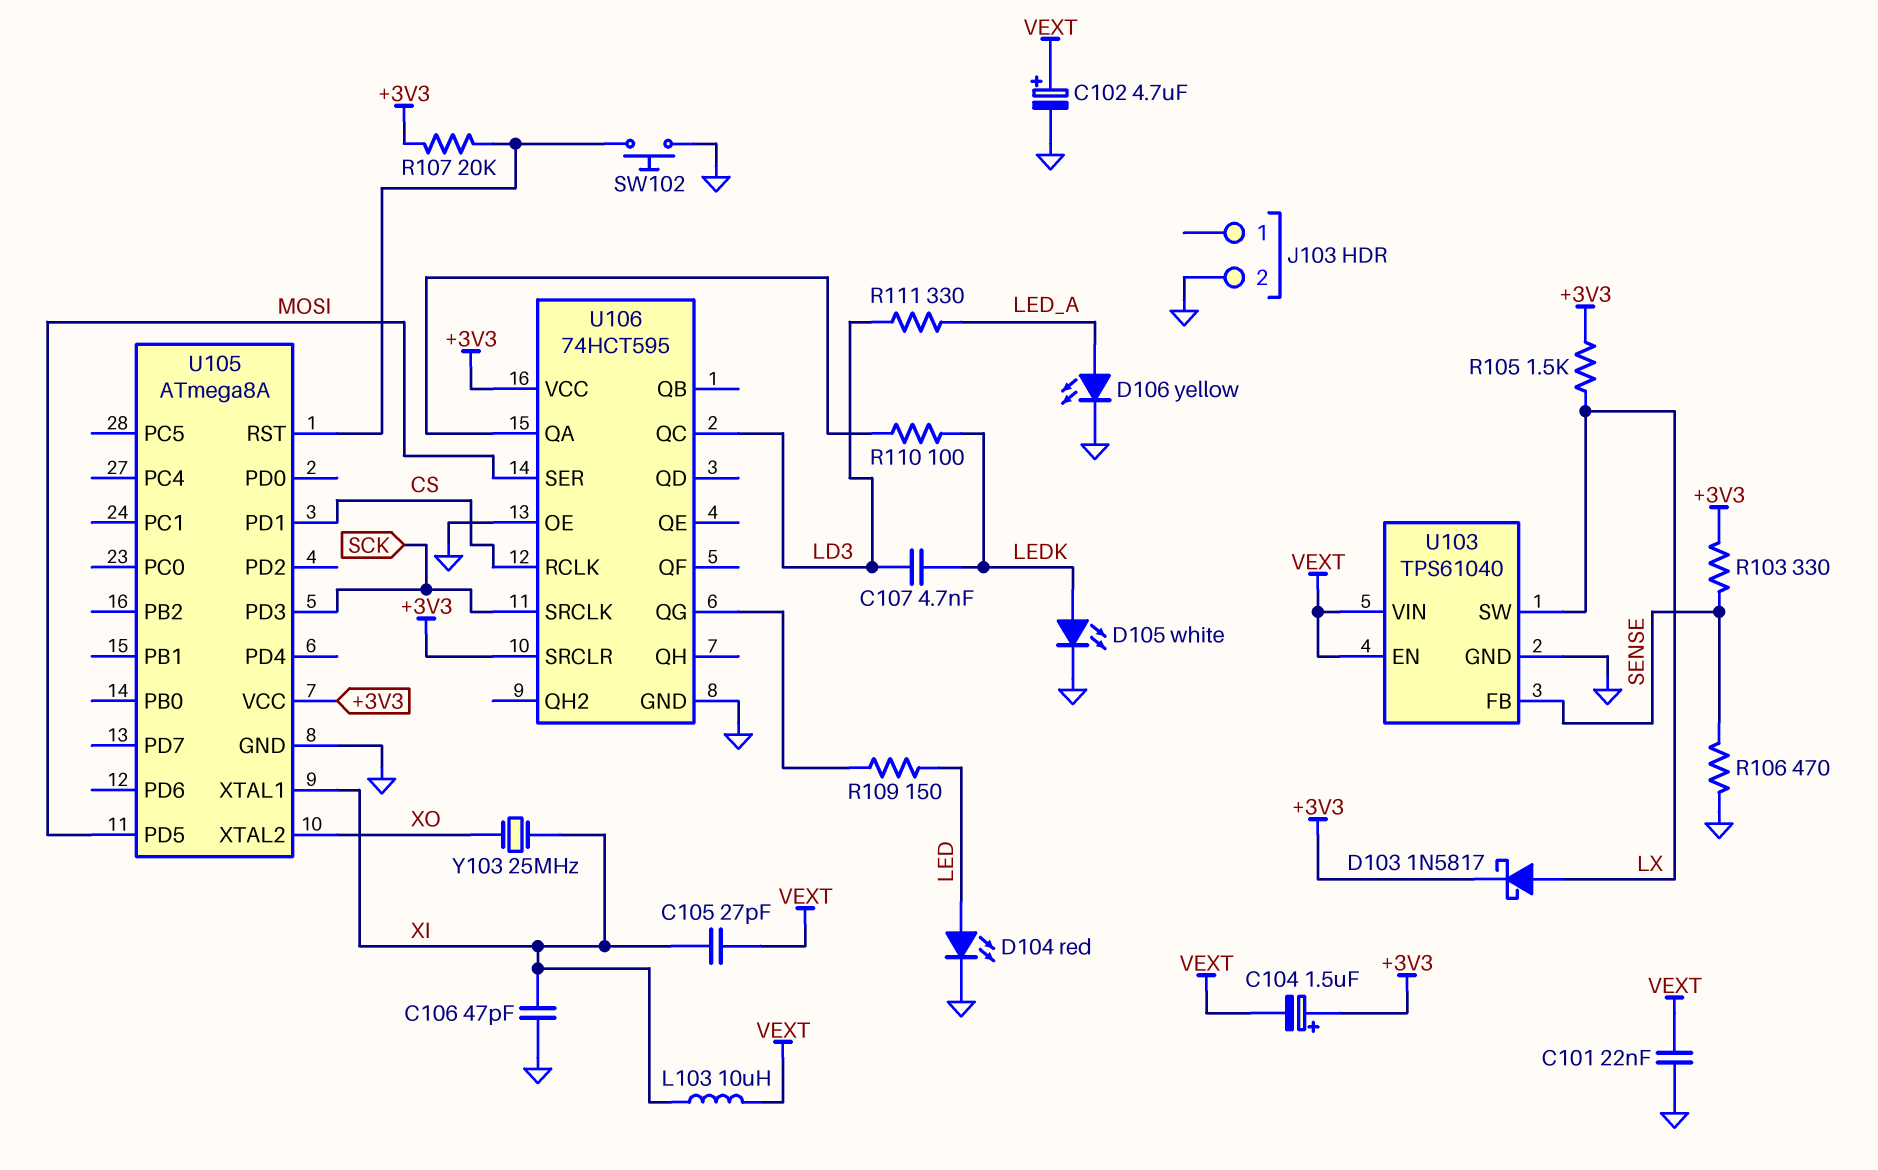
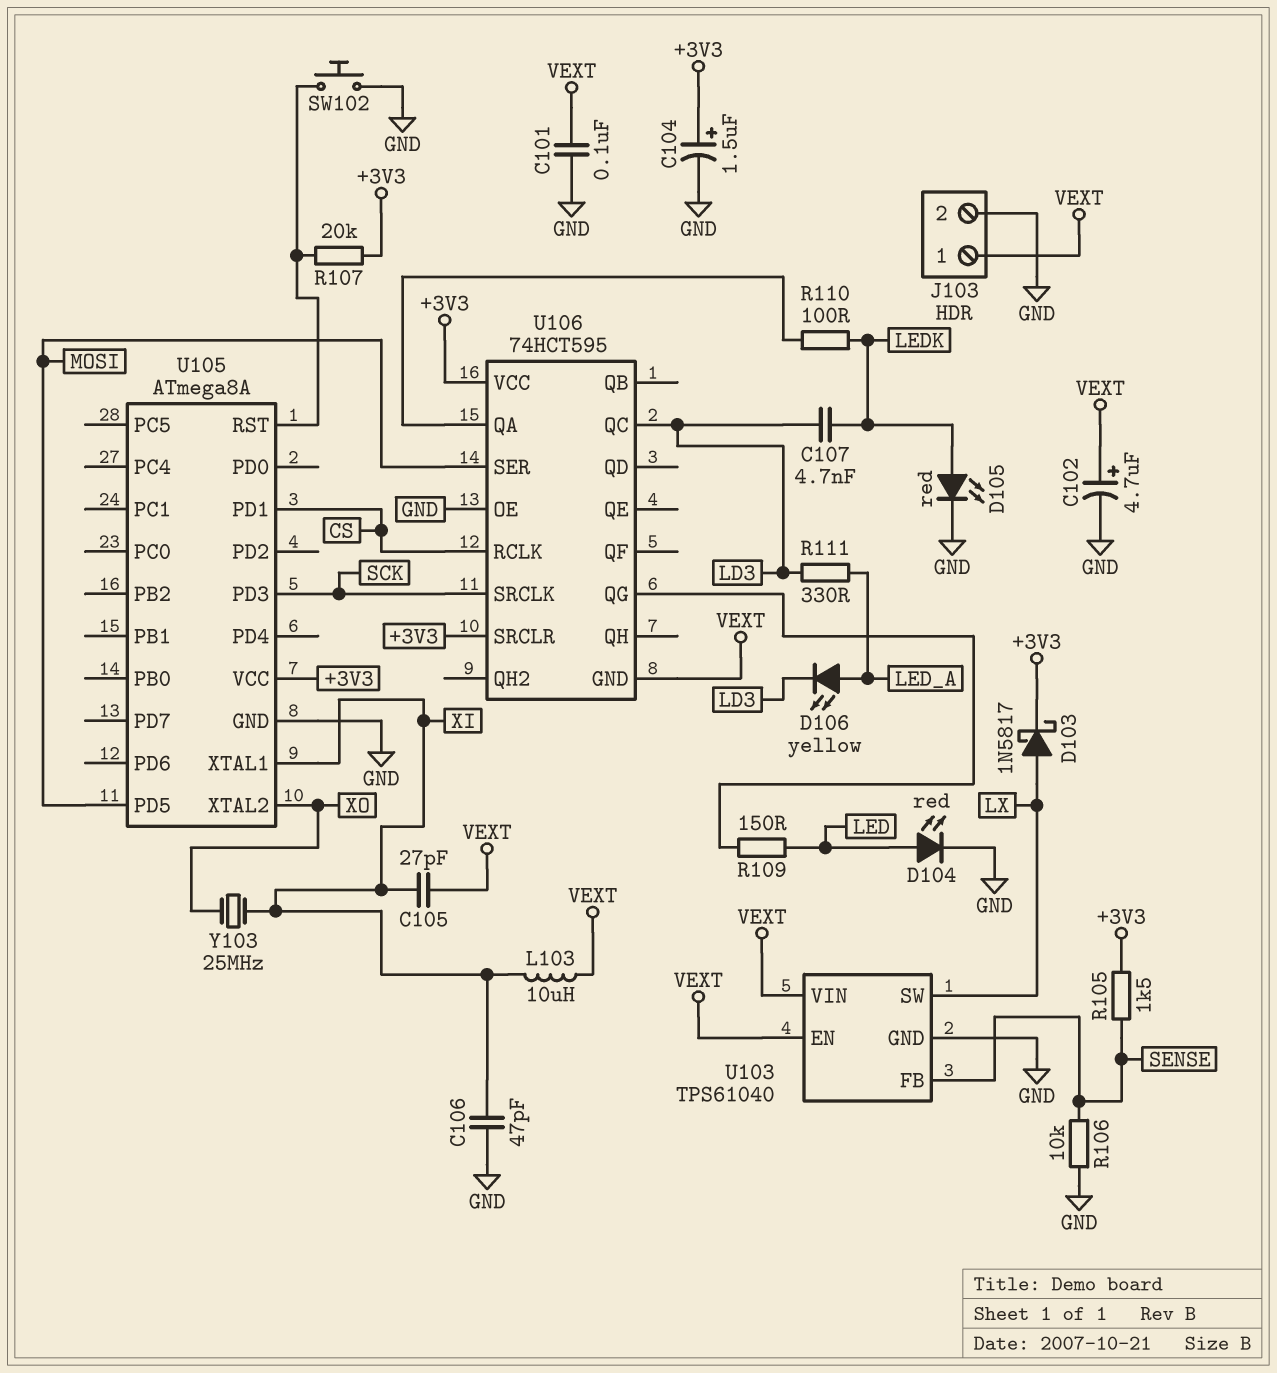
C101: 22nF (GND, VEXT) -> 100nF (GND, VEXT)
C104: 1.5uF (plus +3V3, minus VEXT) -> 1.5uF (plus +3V3, minus GND)
D105: LED white (A LEDK, K GND) -> LED red (A LEDK, K GND)
D106: LED yellow (A LED_A, K GND) -> LED yellow (A LED_A, K LD3)
J103 pin 1: none -> VEXT
R103: 330 (+3V3, SENSE) -> none
R105: 1.5k (+3V3, LX) -> 1.5k (+3V3, SENSE)
R106: 470 (GND, SENSE) -> 10k (GND, SENSE)
U106 pin GND: GND -> VEXT

